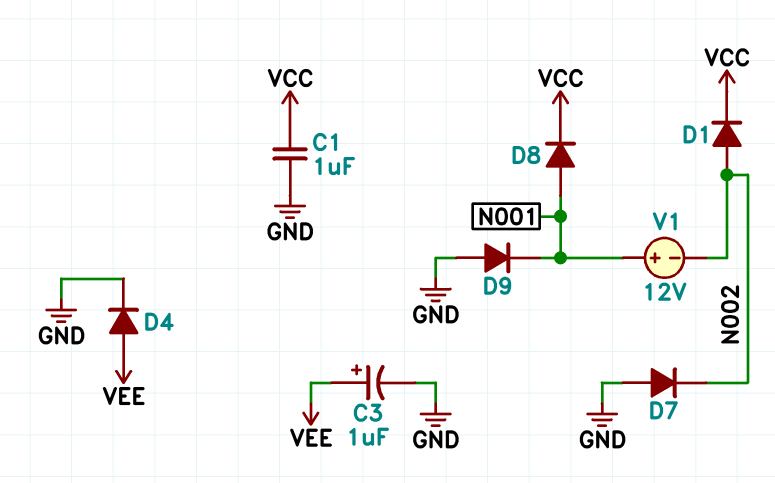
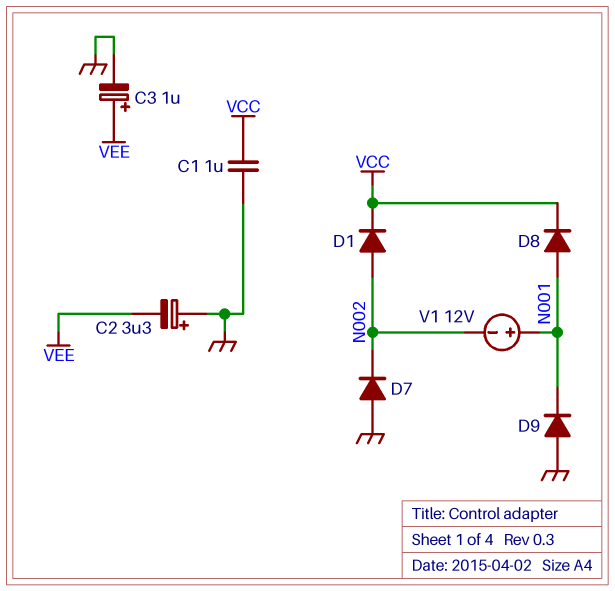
C2: none -> 3.3uF (plus GND, minus VEE)
D4: diode (A VEE, K GND) -> none

